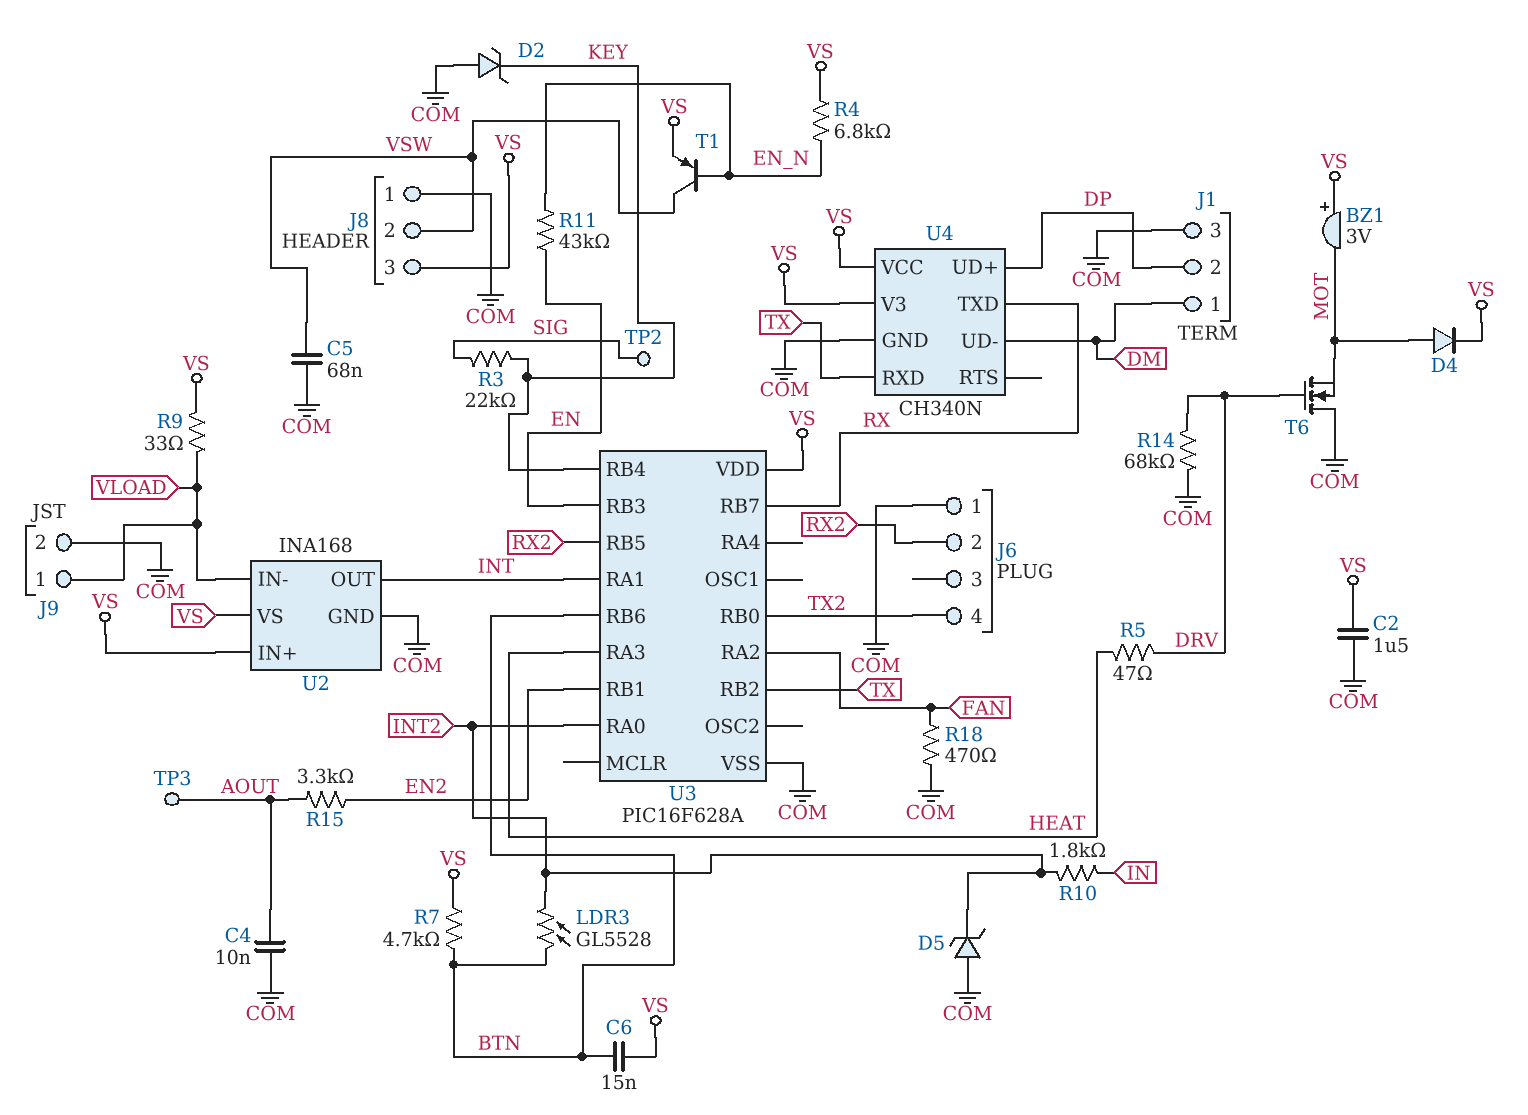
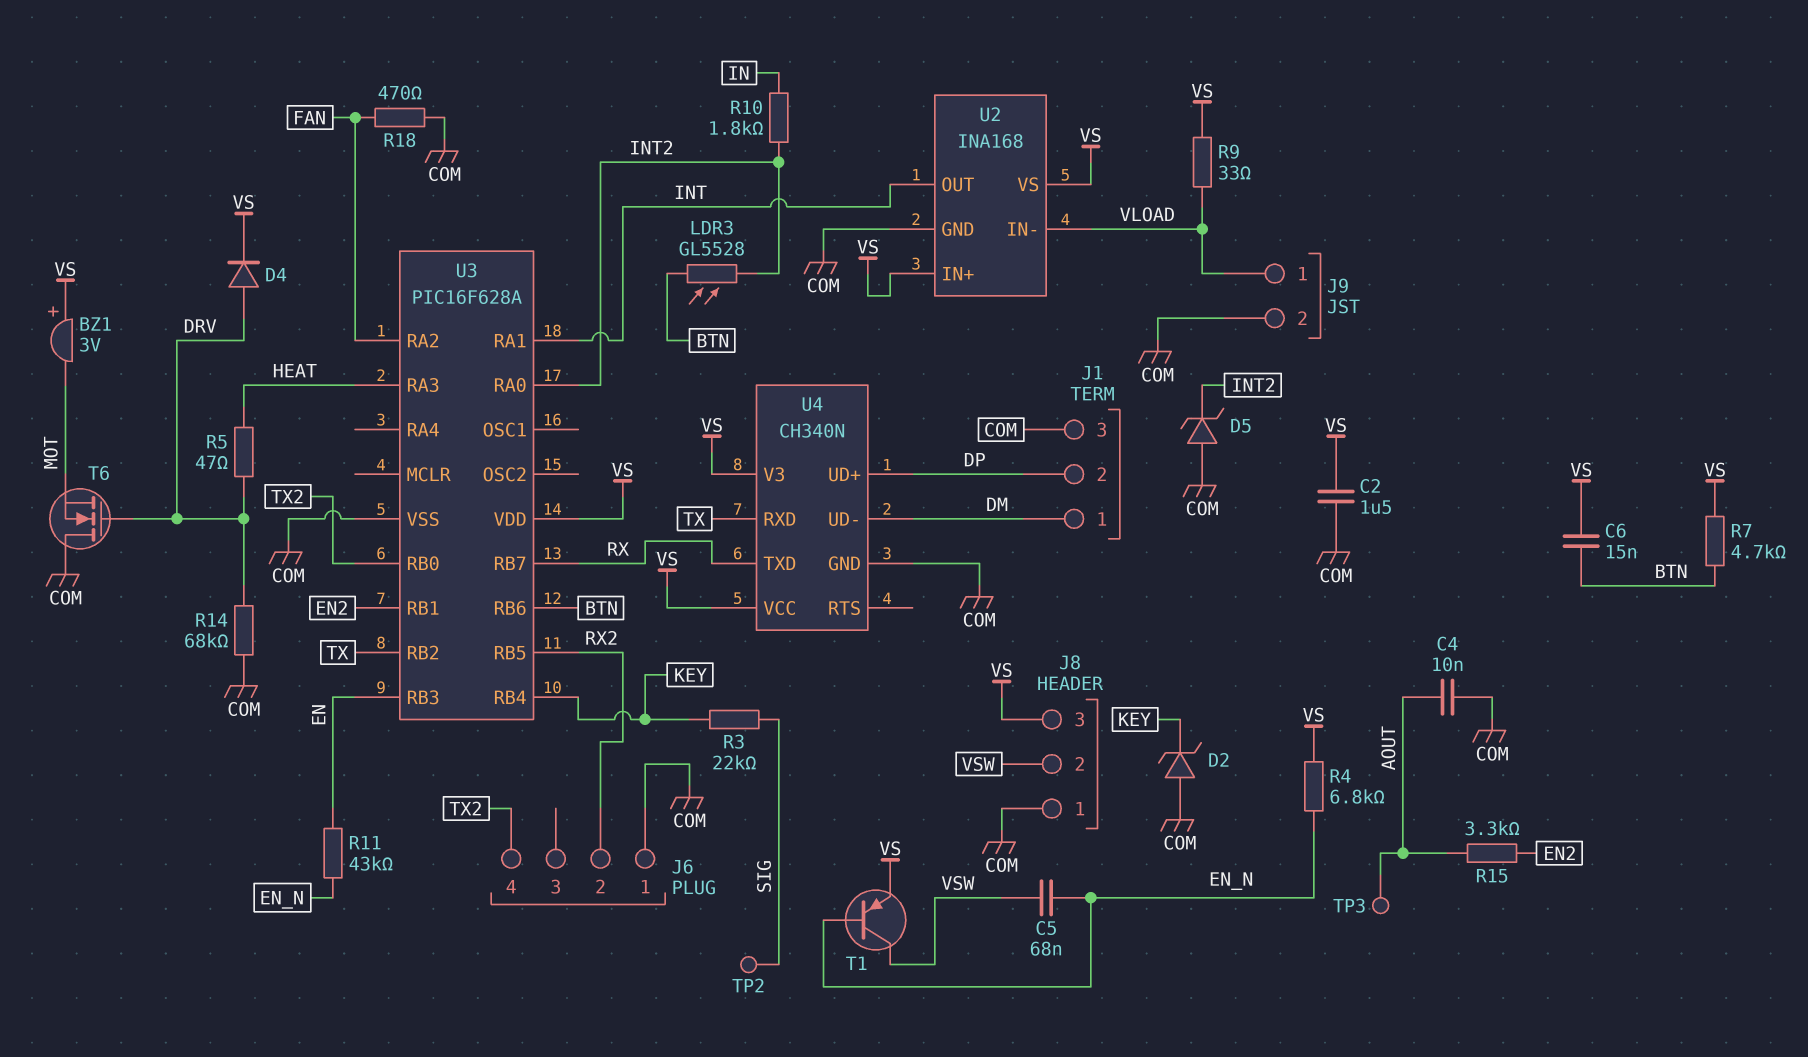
C5: 68nF (COM, VSW) -> 68nF (EN_N, VSW)
D4: diode (A MOT, K VS) -> diode (A DRV, K VS)

